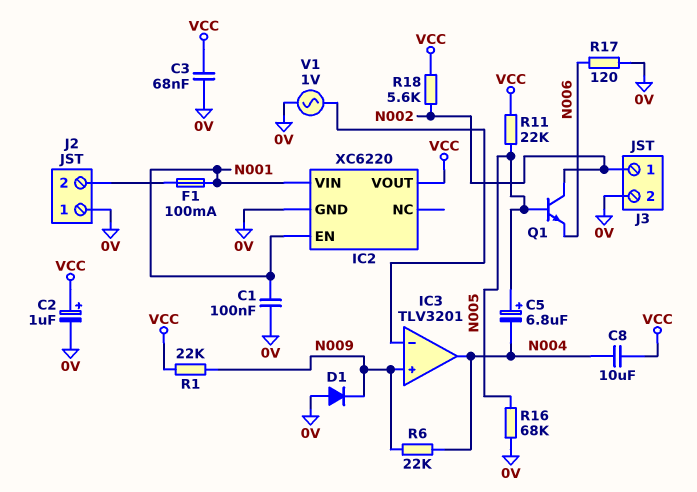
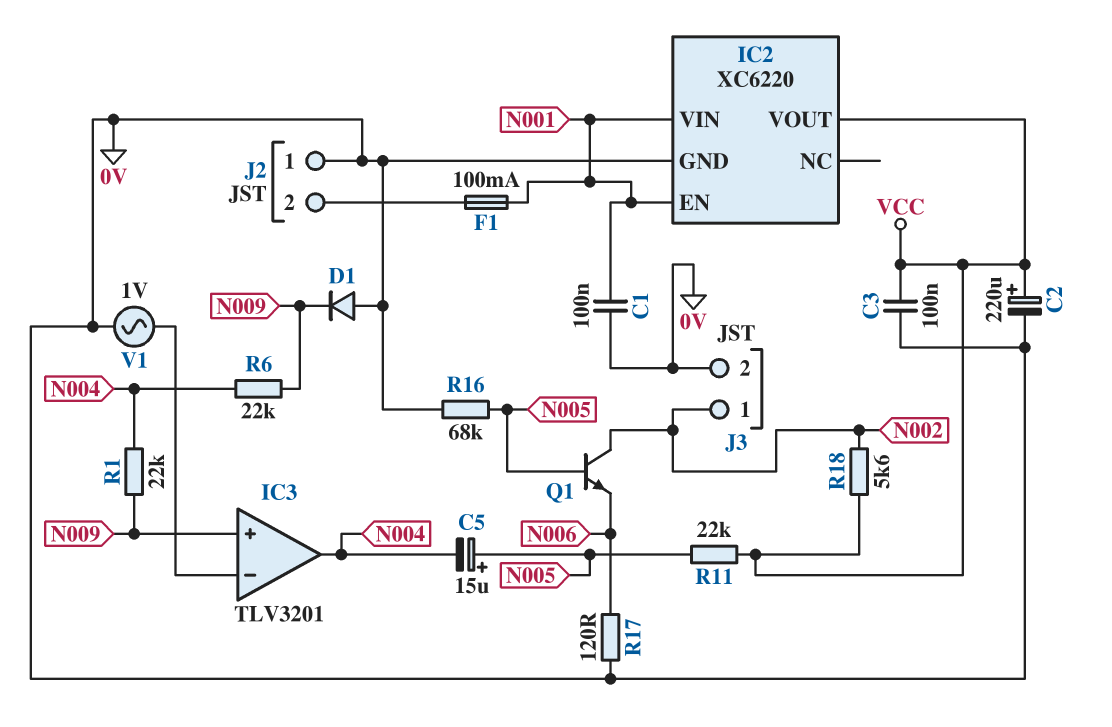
C2: 1uF (plus VCC, minus 0V) -> 220uF (plus VCC, minus 0V)
C3: 68nF (0V, VCC) -> 100nF (0V, VCC)
C5: 6.8uF (plus N005, minus N004) -> 15uF (plus N005, minus N004)
C8: 10uF (N004, VCC) -> none
R1: 22k (N009, VCC) -> 22k (N004, N009)

